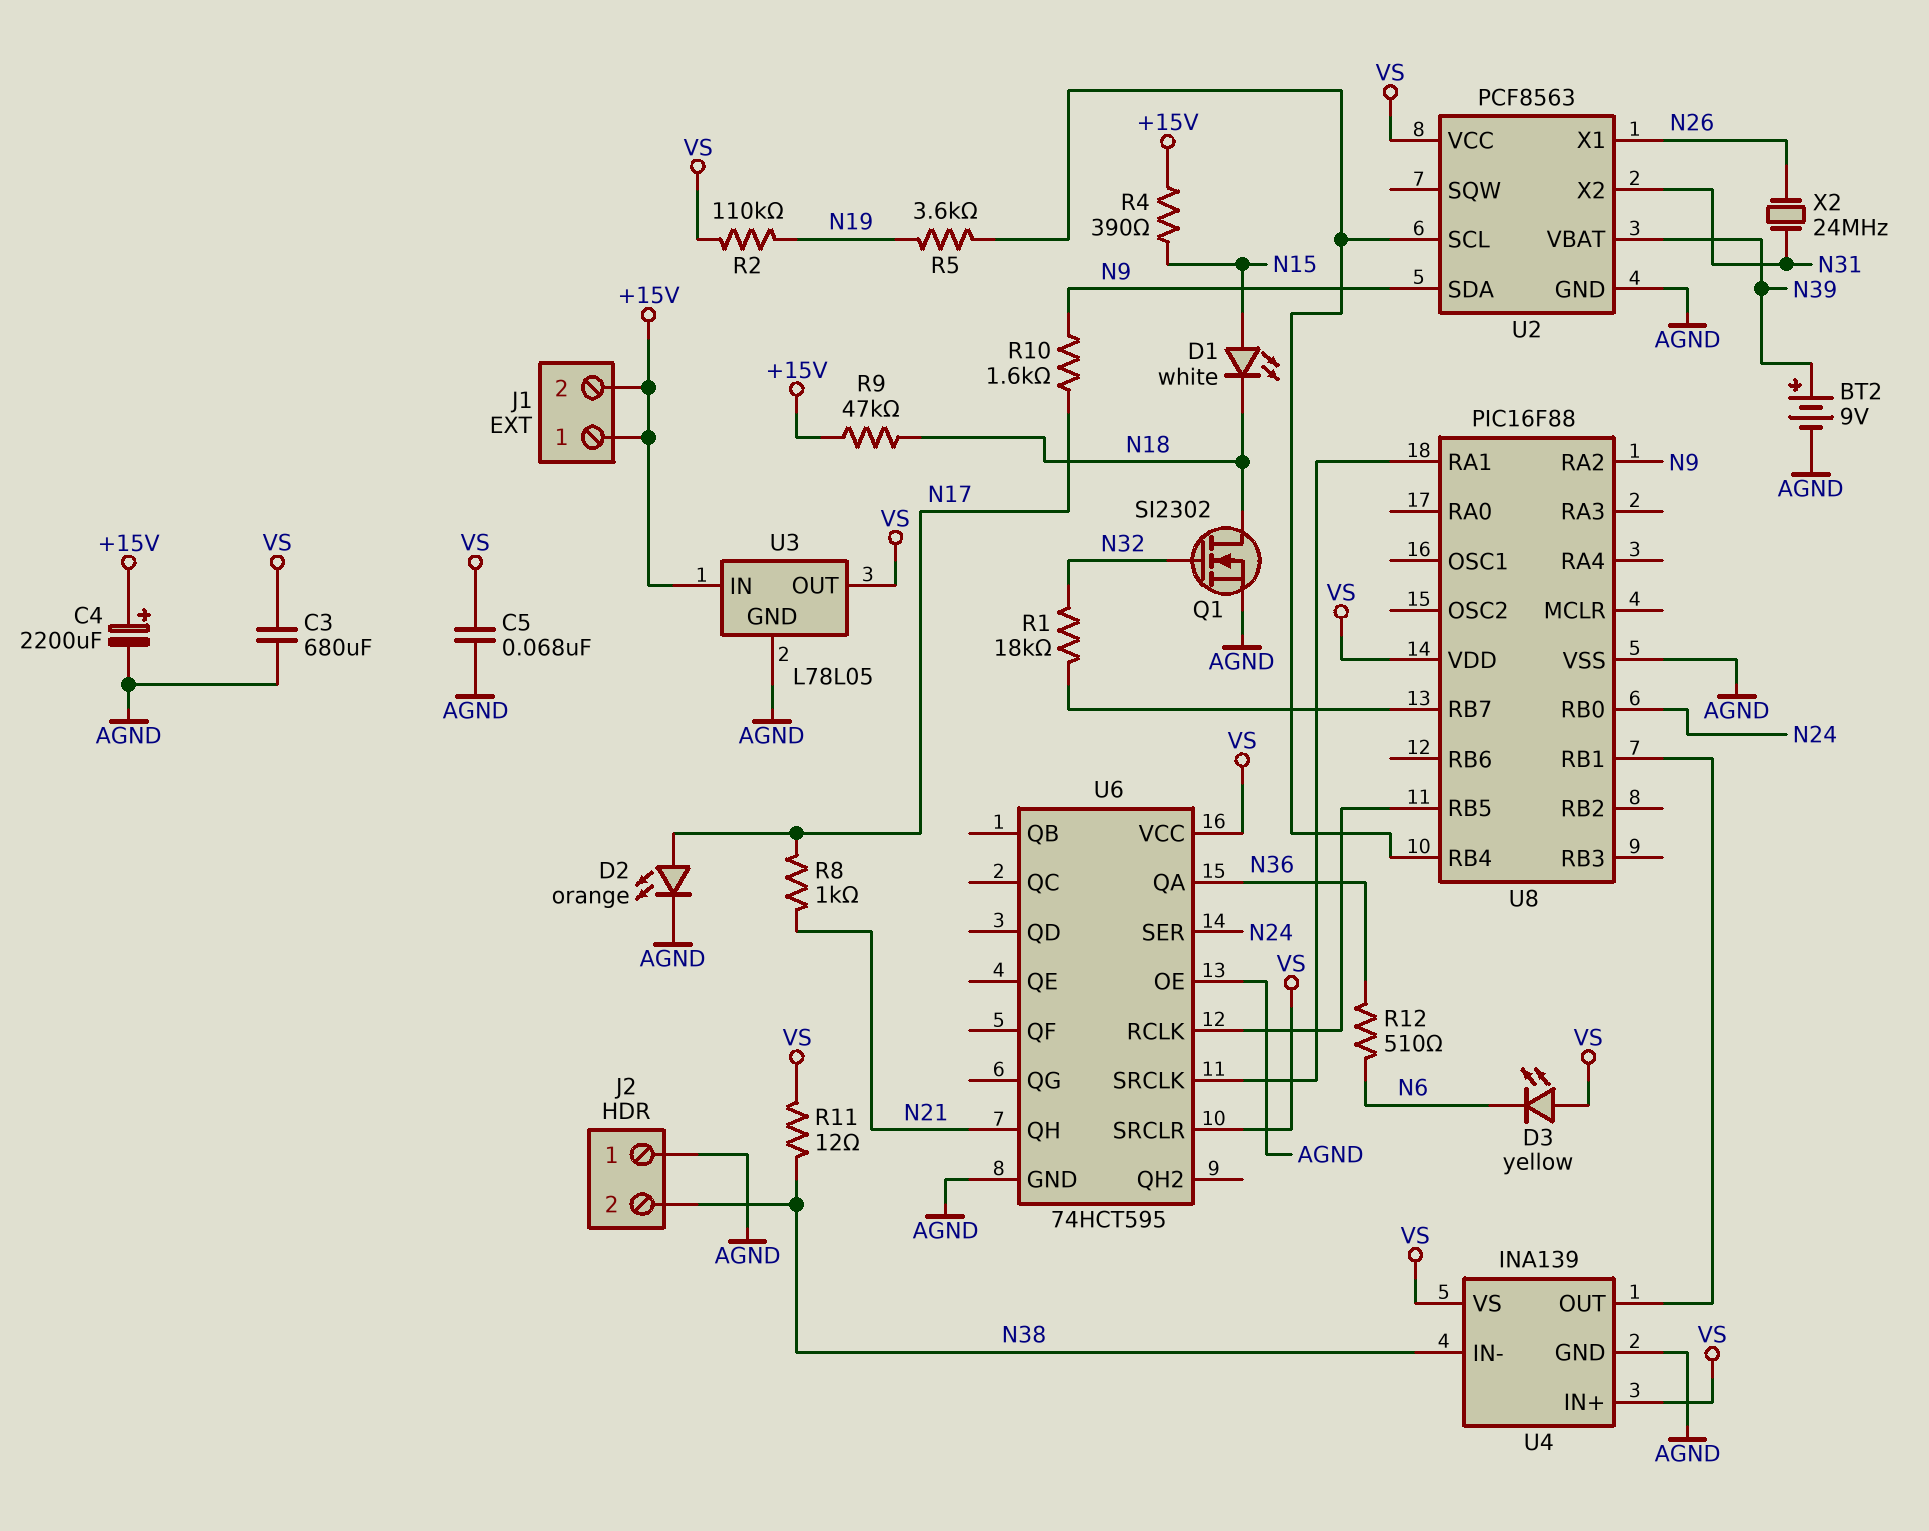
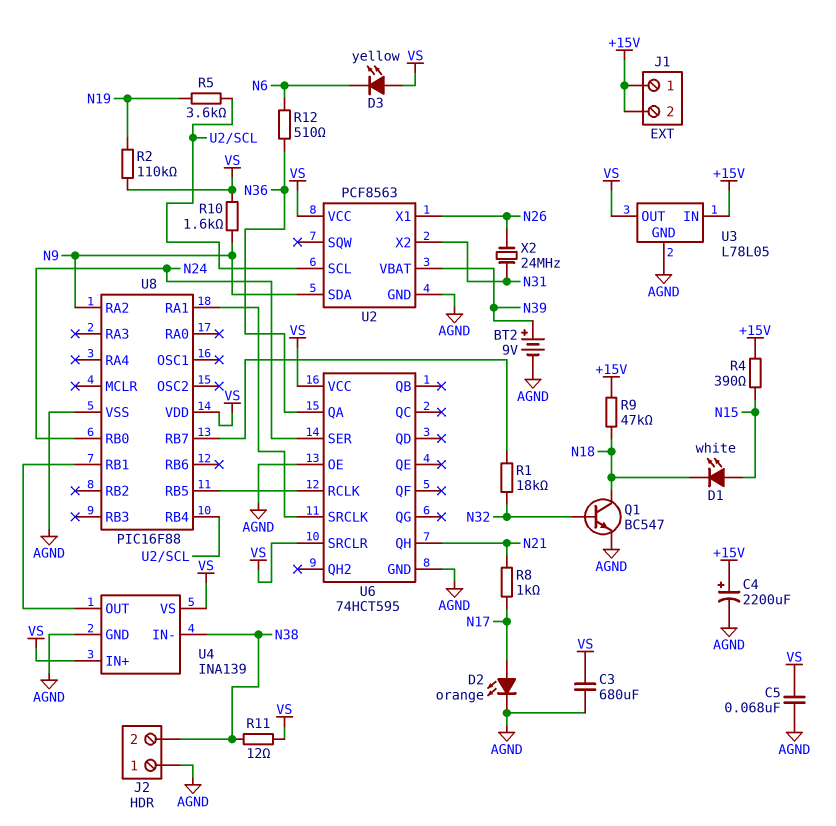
Q1: NMOS SI2302 (G N32, D N18, S AGND) -> NPN BC547 (B N32, C N18, E AGND)
R10: 1.6k (N9, N17) -> 1.6k (N9, VS)

